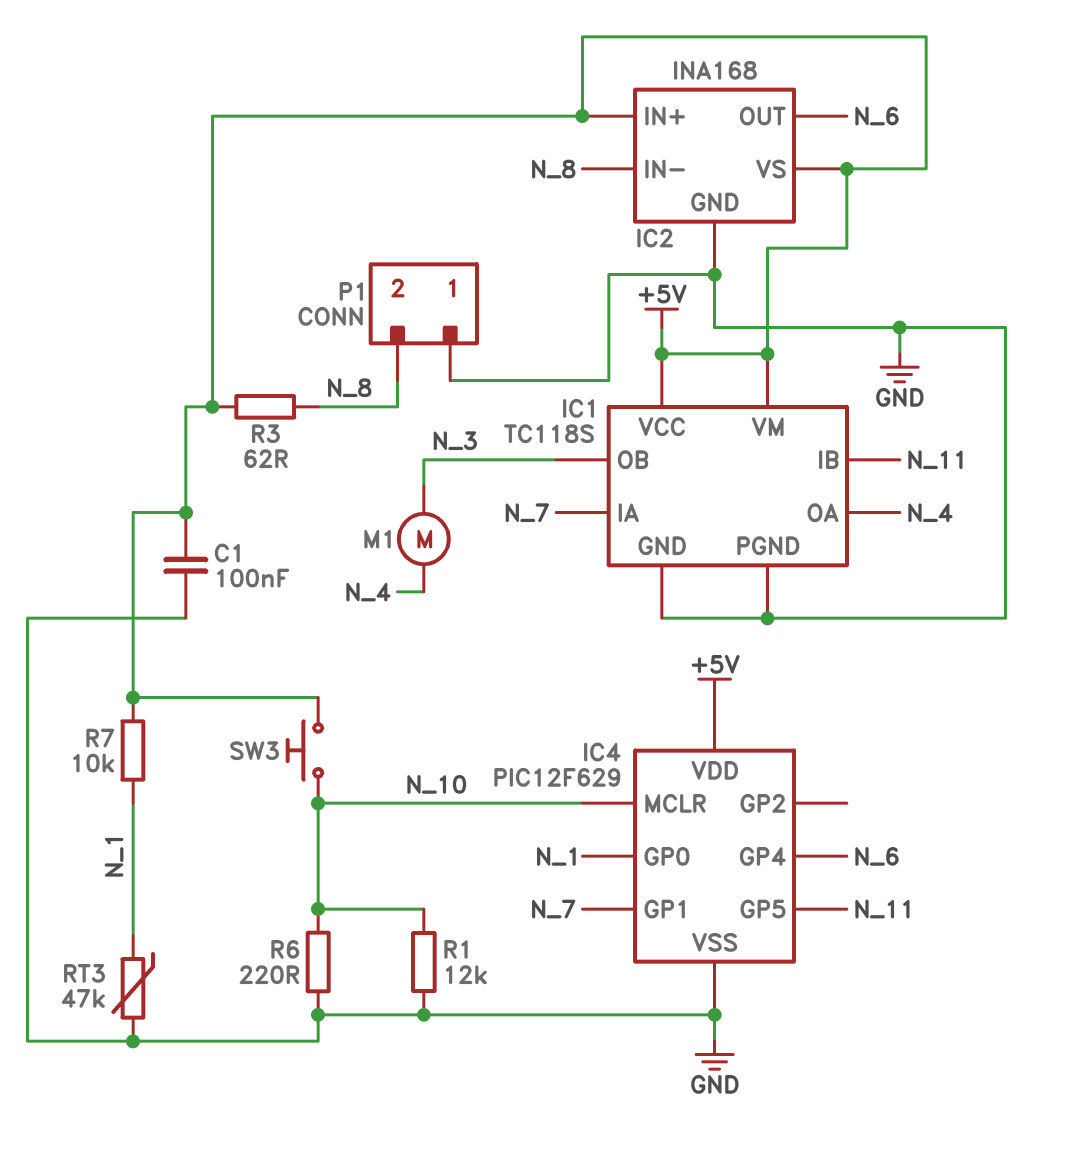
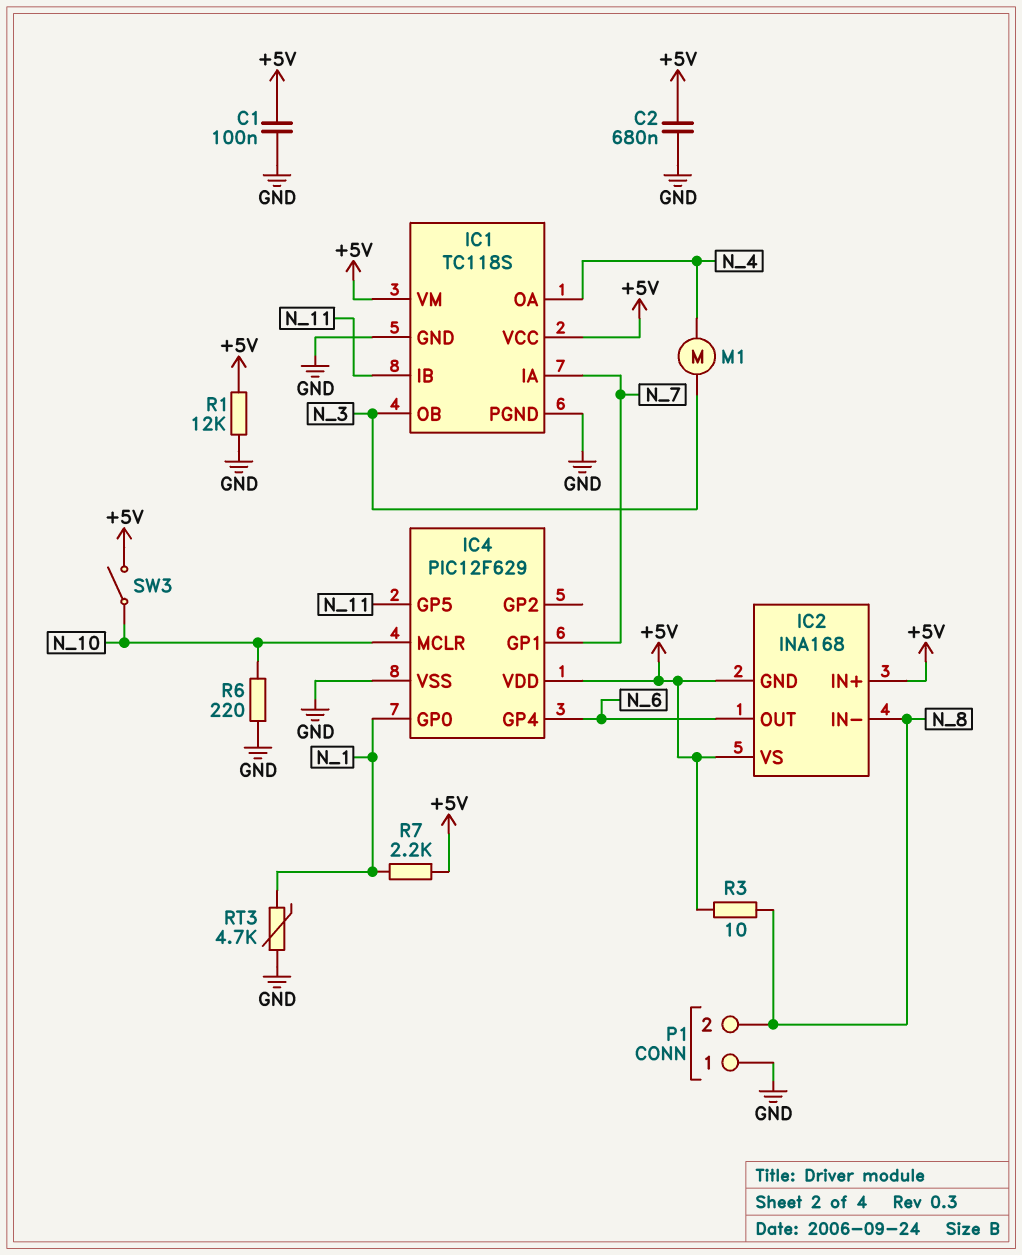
C2: none -> 680nF (+5V, GND)
IC2 pin GND: GND -> +5V
R1: 12k (GND, N_10) -> 12k (+5V, GND)
R3: 62 (+5V, N_8) -> 10 (+5V, N_8)
R7: 10k (+5V, N_1) -> 2.2k (+5V, N_1)
RT3: 47k (GND, N_1) -> 4.7k (GND, N_1)
SW3: button (+5V, N_10) -> switch (+5V, N_10)

